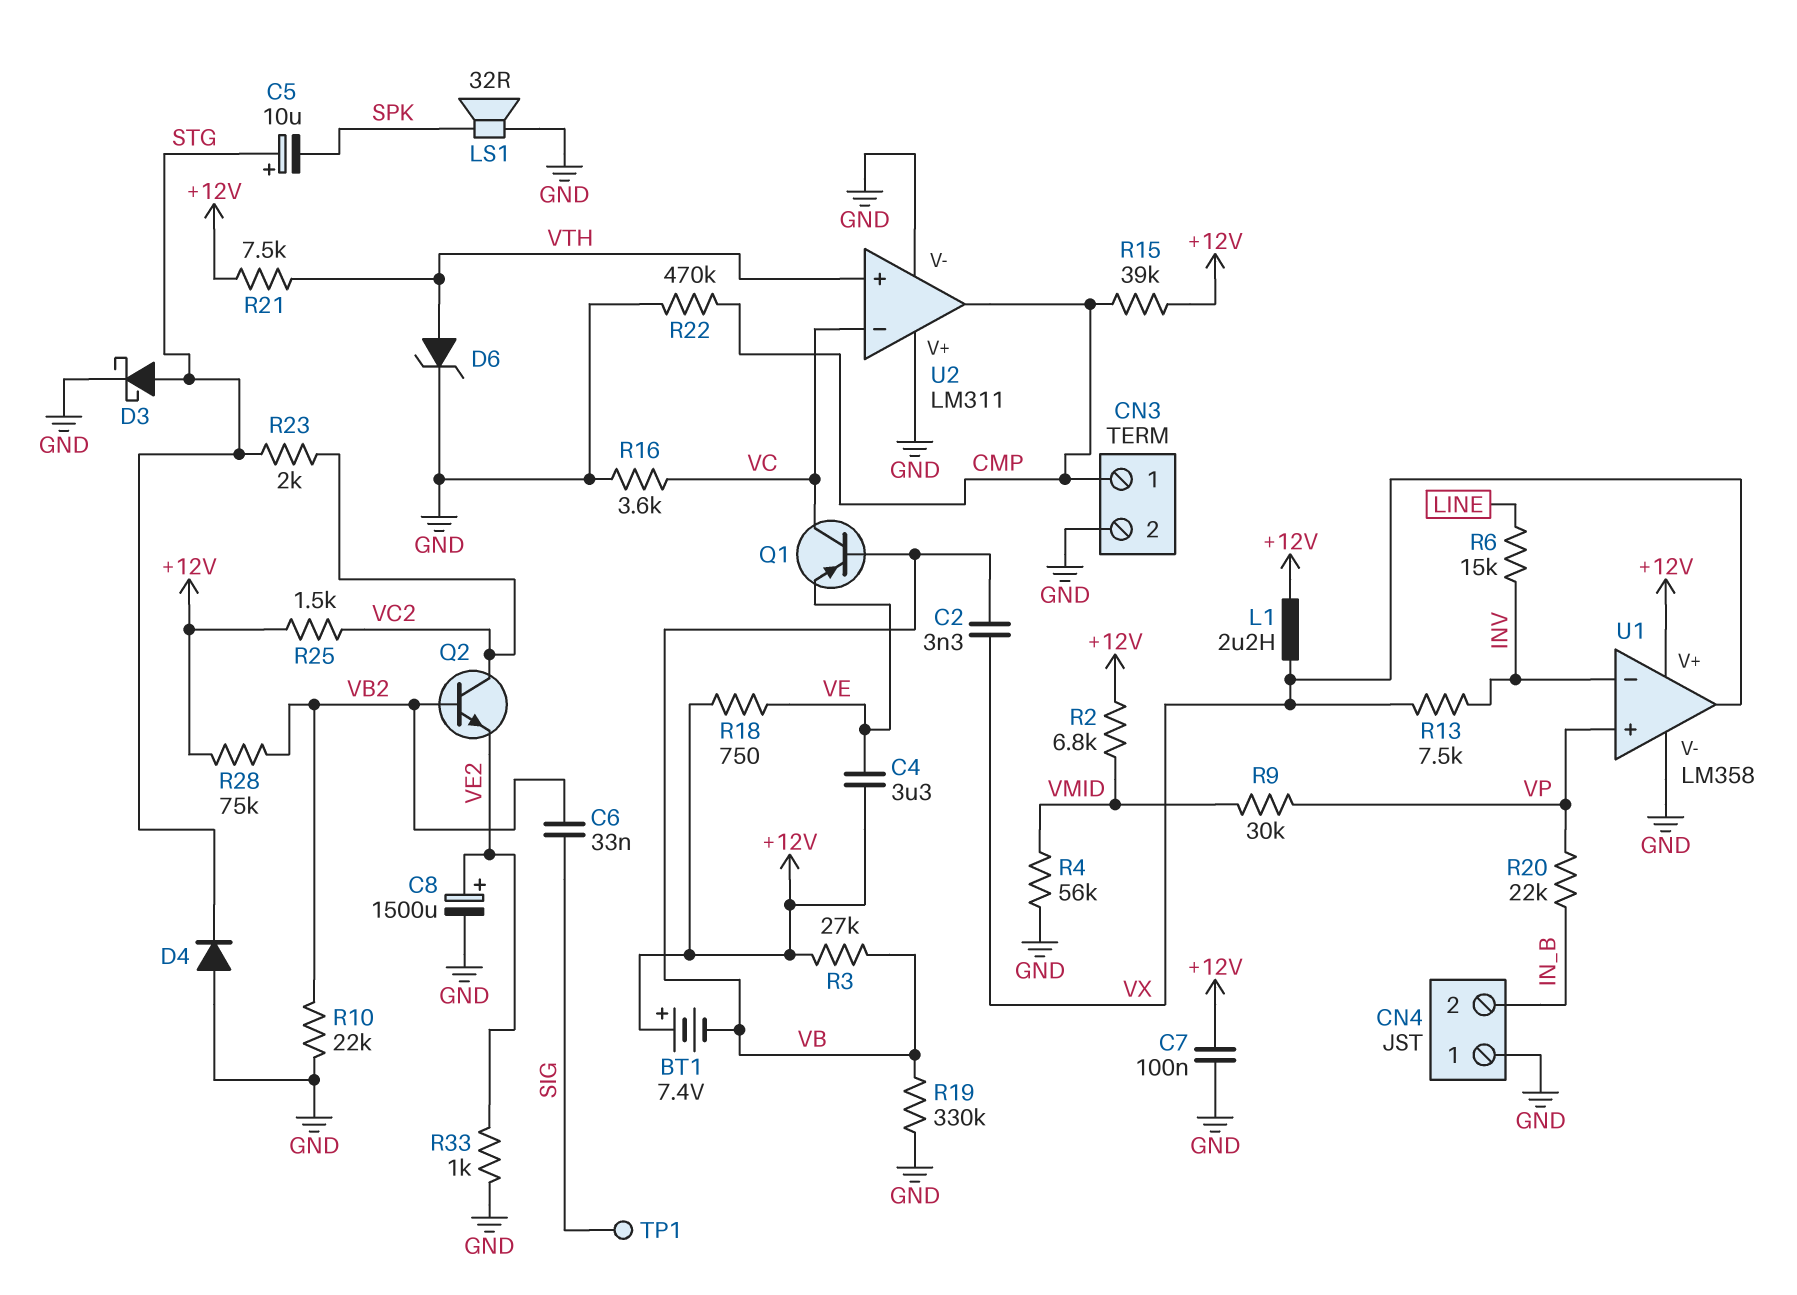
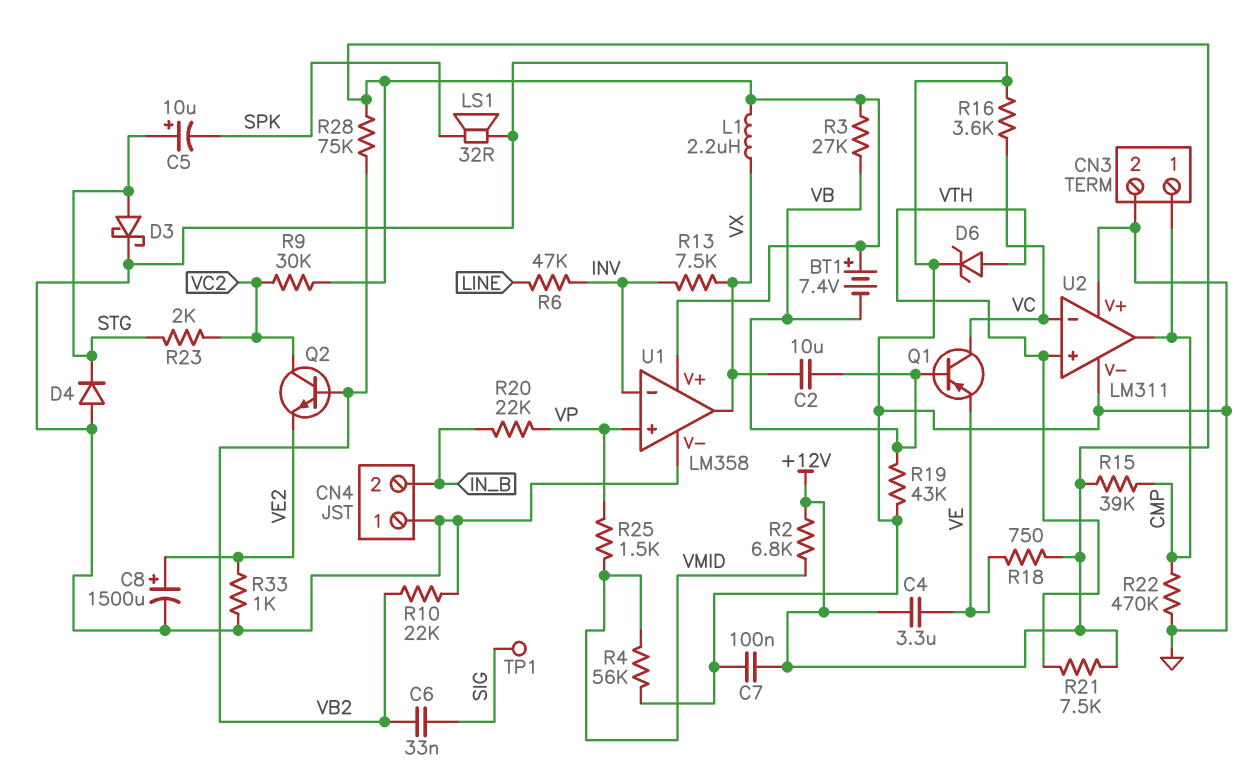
C2: 3.3nF (VB, VX) -> 10uF (VB, VX)
R6: 15k (INV, LINE) -> 47k (INV, LINE)
R9: 30k (VMID, VP) -> 30k (+12V, VC2)
R19: 330k (GND, VB) -> 43k (GND, VB)
R25: 1.5k (+12V, VC2) -> 1.5k (VMID, VP)

